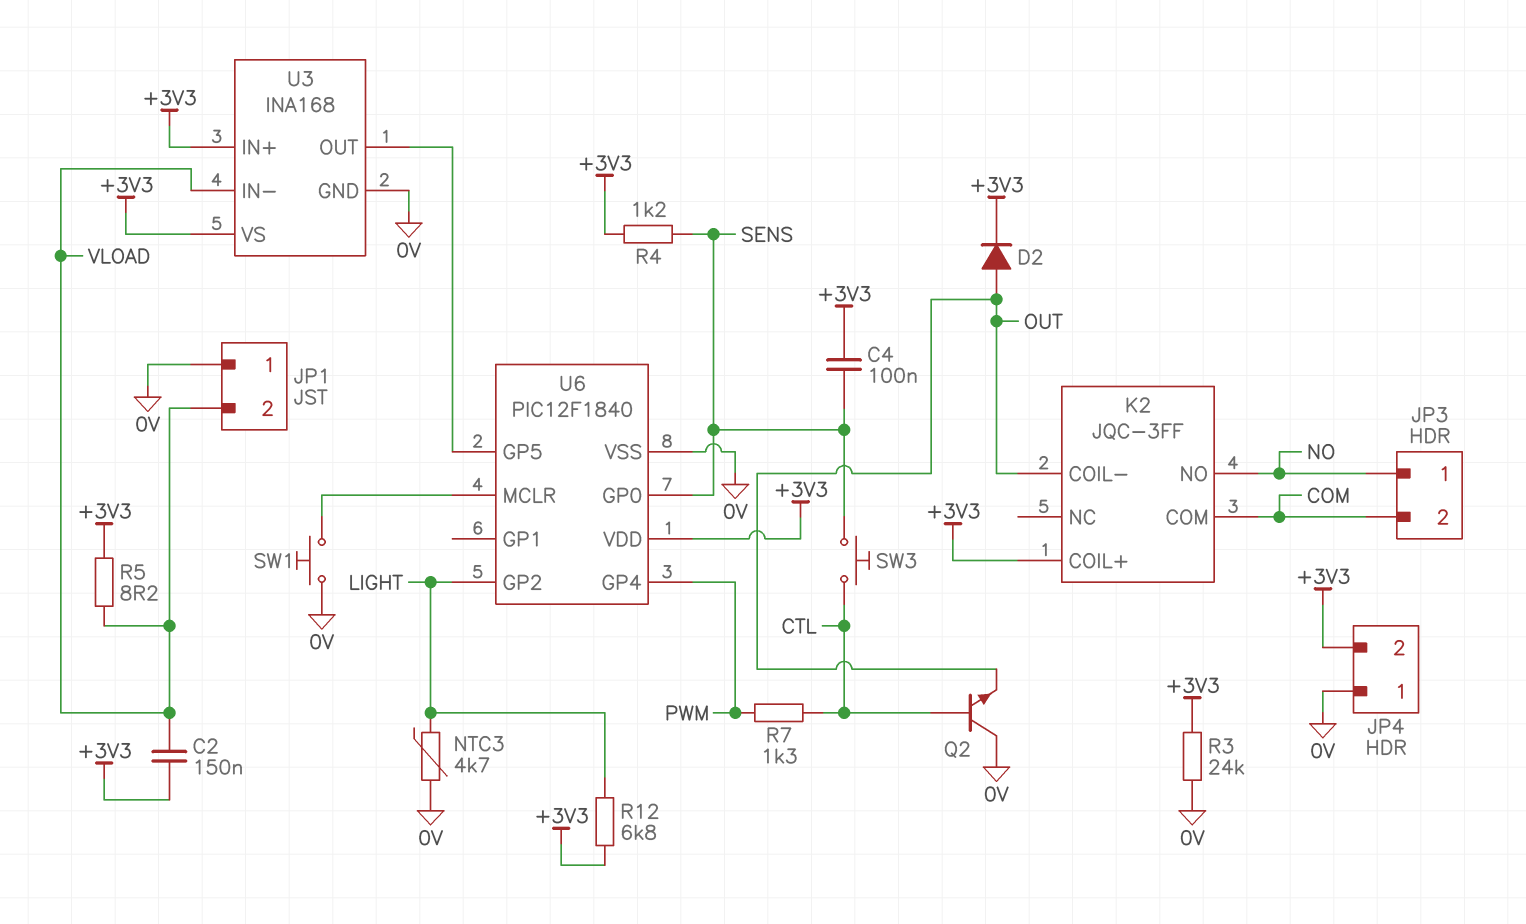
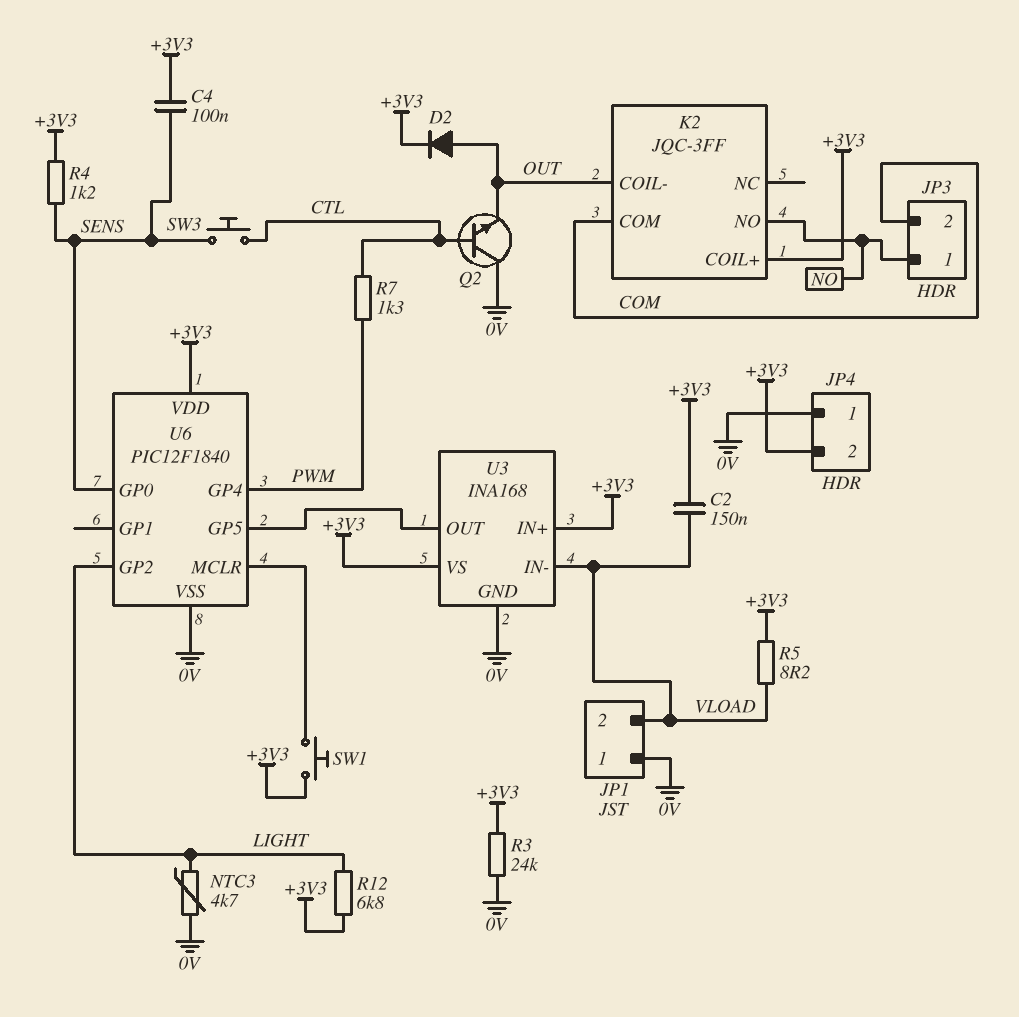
SW1: button (0V, U6/MCLR) -> button (+3V3, U6/MCLR)

